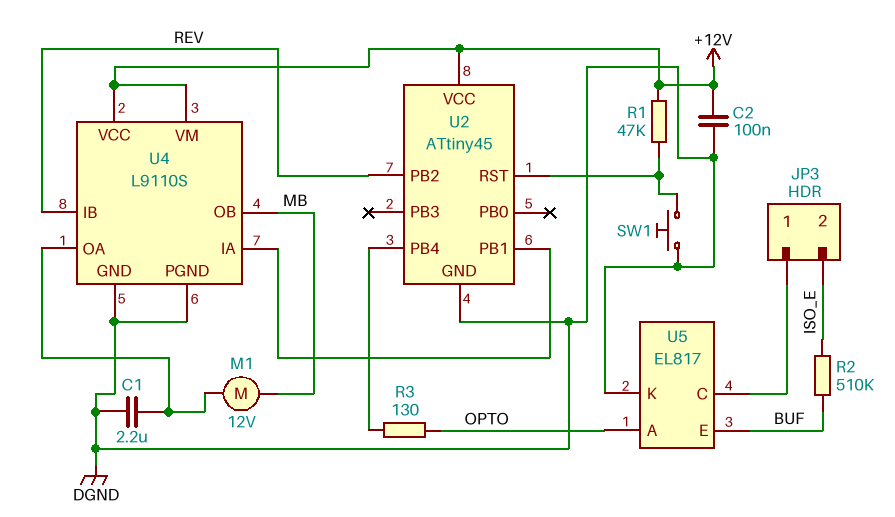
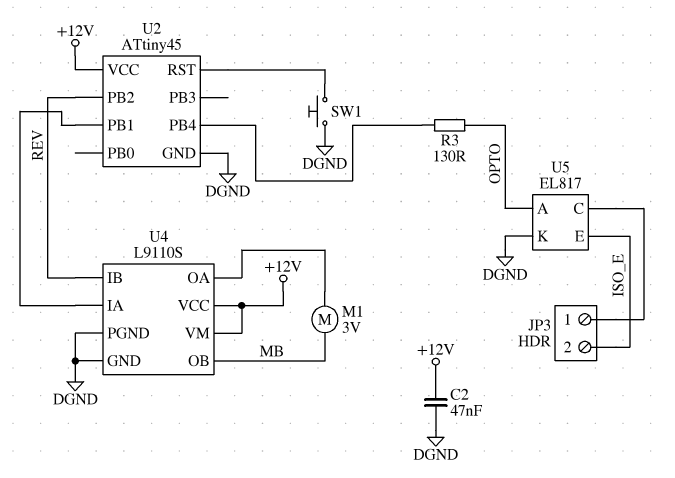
C1: 2.2uF (DGND, U4/OA) -> none
C2: 100nF (+12V, DGND) -> 47nF (+12V, DGND)
M1: motor 12V (MB, U4/OA) -> motor 3V (MB, U4/OA)
R1: 47k (+12V, U2/RST) -> none
R2: 510k (BUF, ISO_E) -> none
U5 pin E: BUF -> ISO_E

